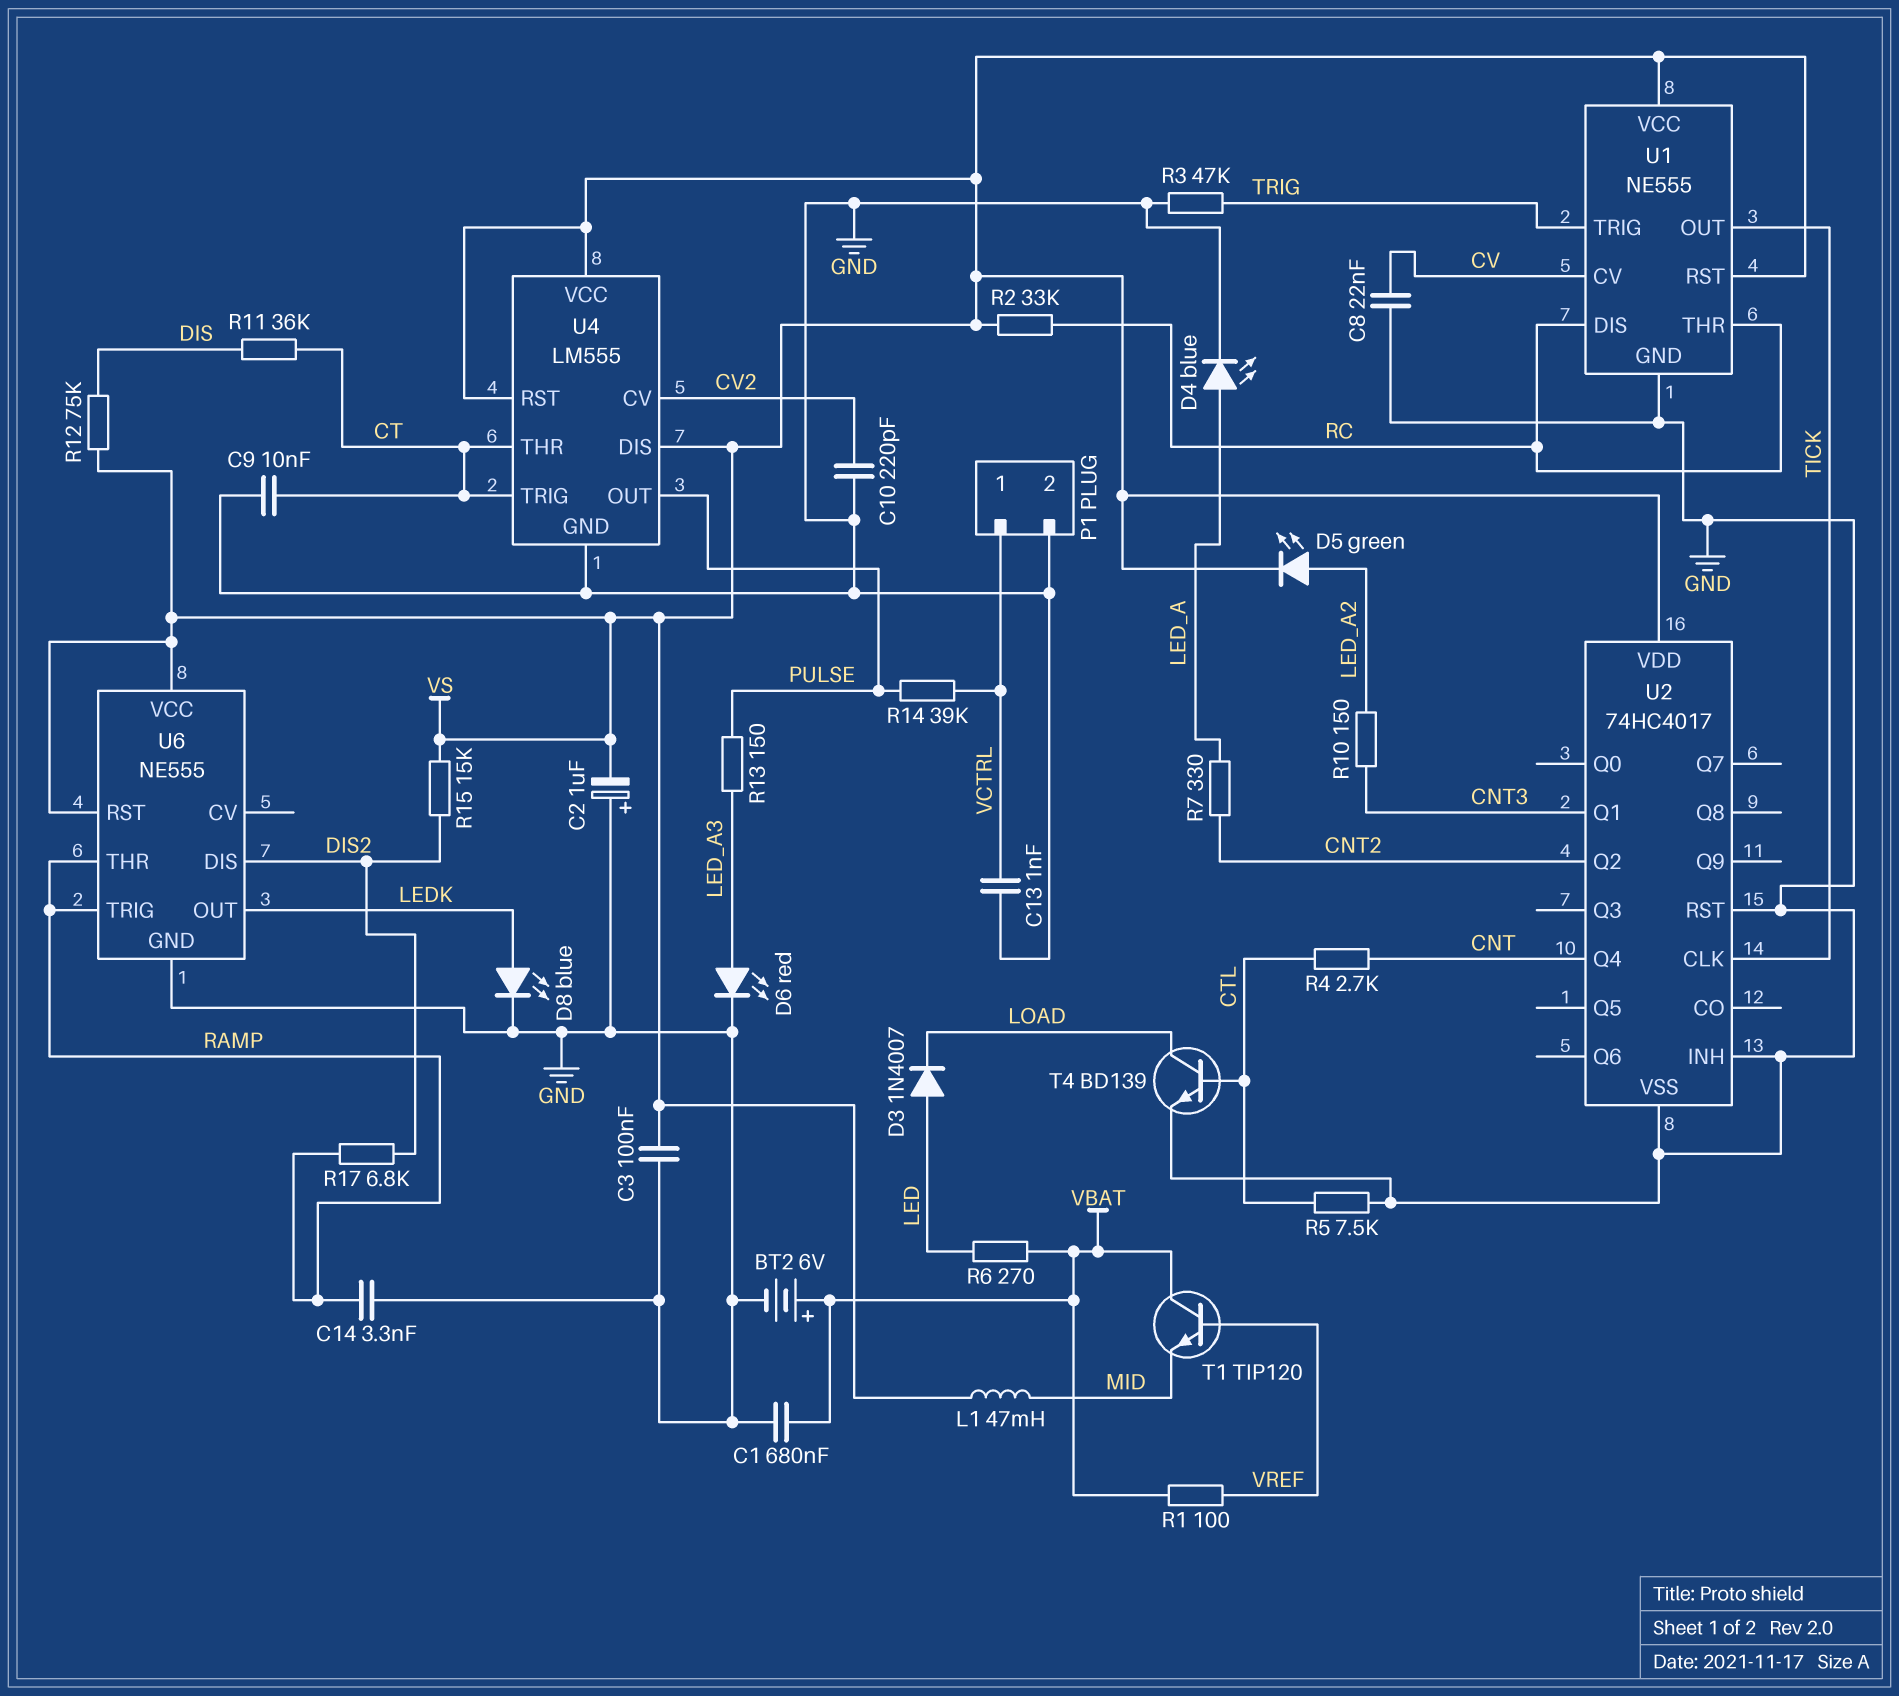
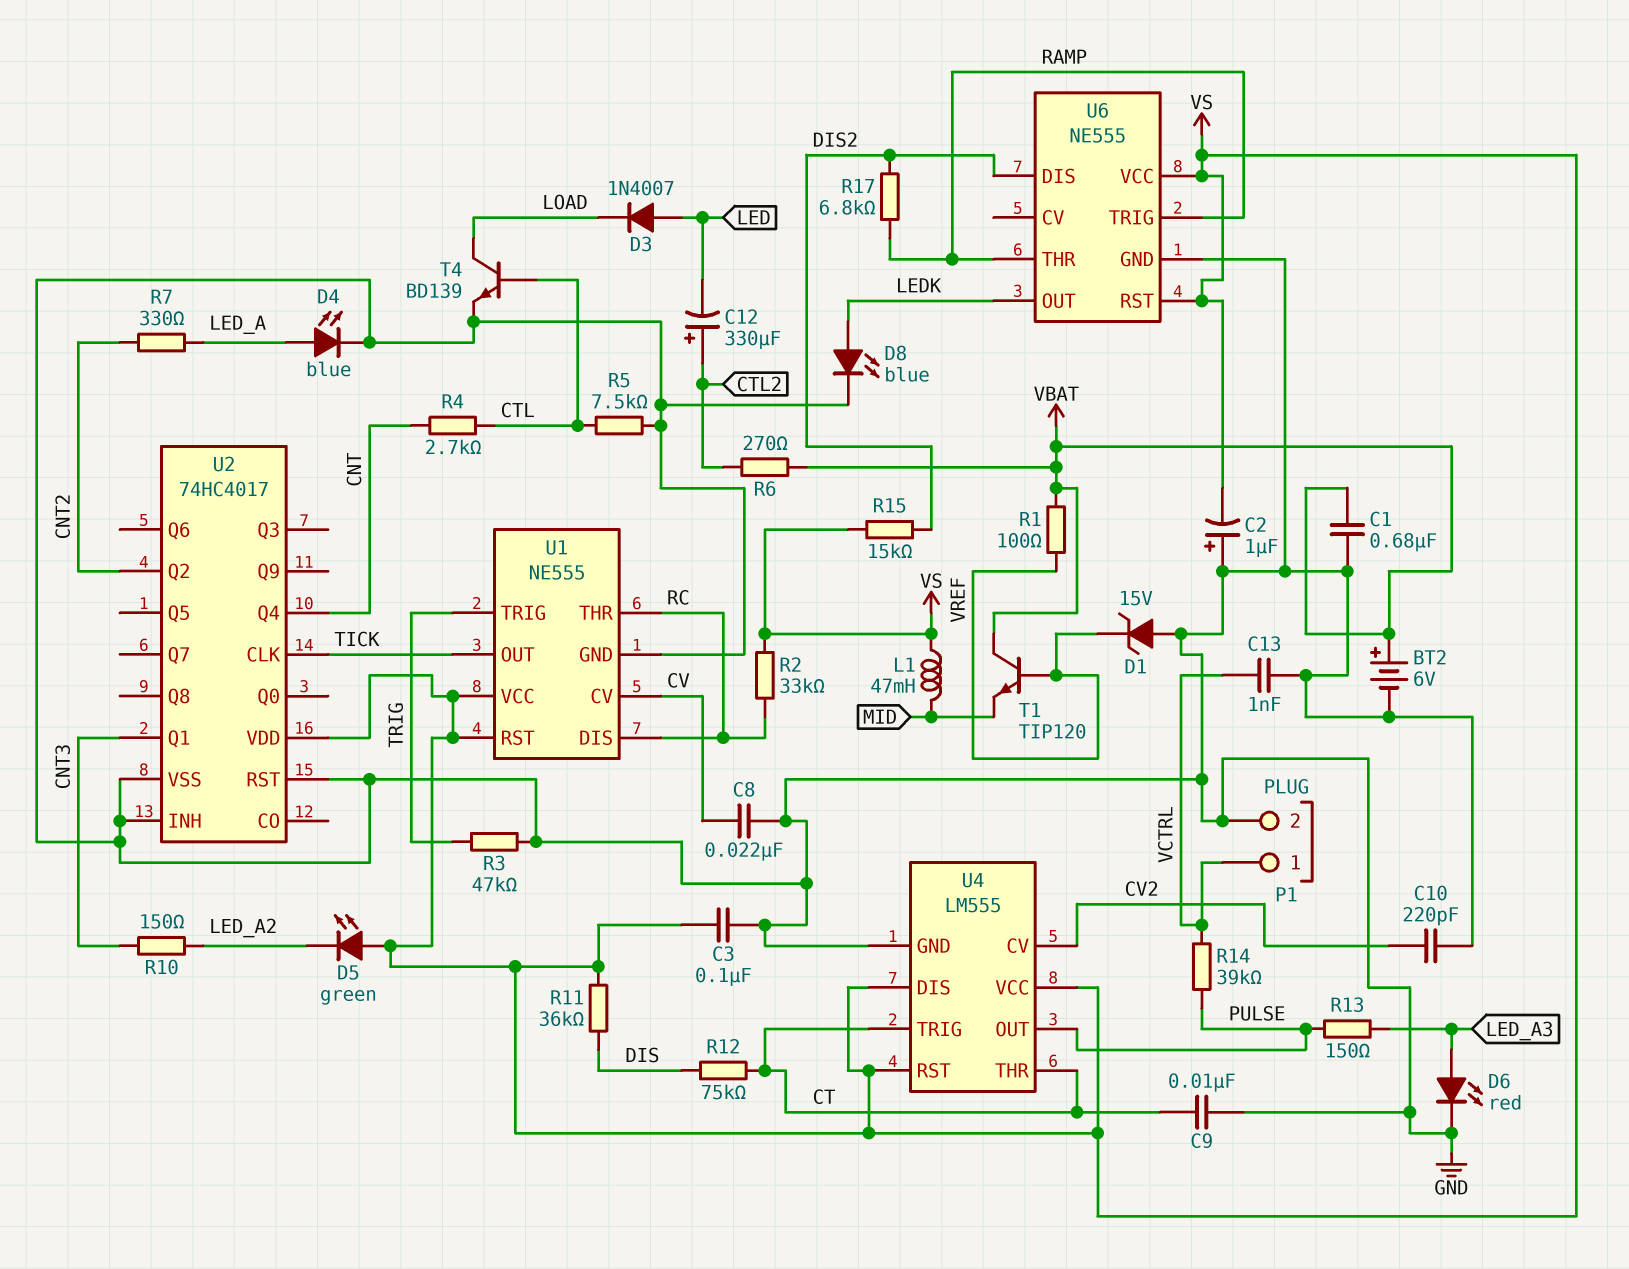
C12: none -> 330uF (plus CTL2, minus LED)
C14: 3.3nF (GND, RAMP) -> none
D1: none -> zener 15V (A GND, K VREF)
D5: LED green (A LED_A2, K VS) -> LED green (A VS, K LED_A2)
R6: 270 (LED, VBAT) -> 270 (CTL2, VBAT)
R11: 36k (CT, DIS) -> 36k (DIS, VS)
R12: 75k (DIS, VS) -> 75k (CT, DIS)

